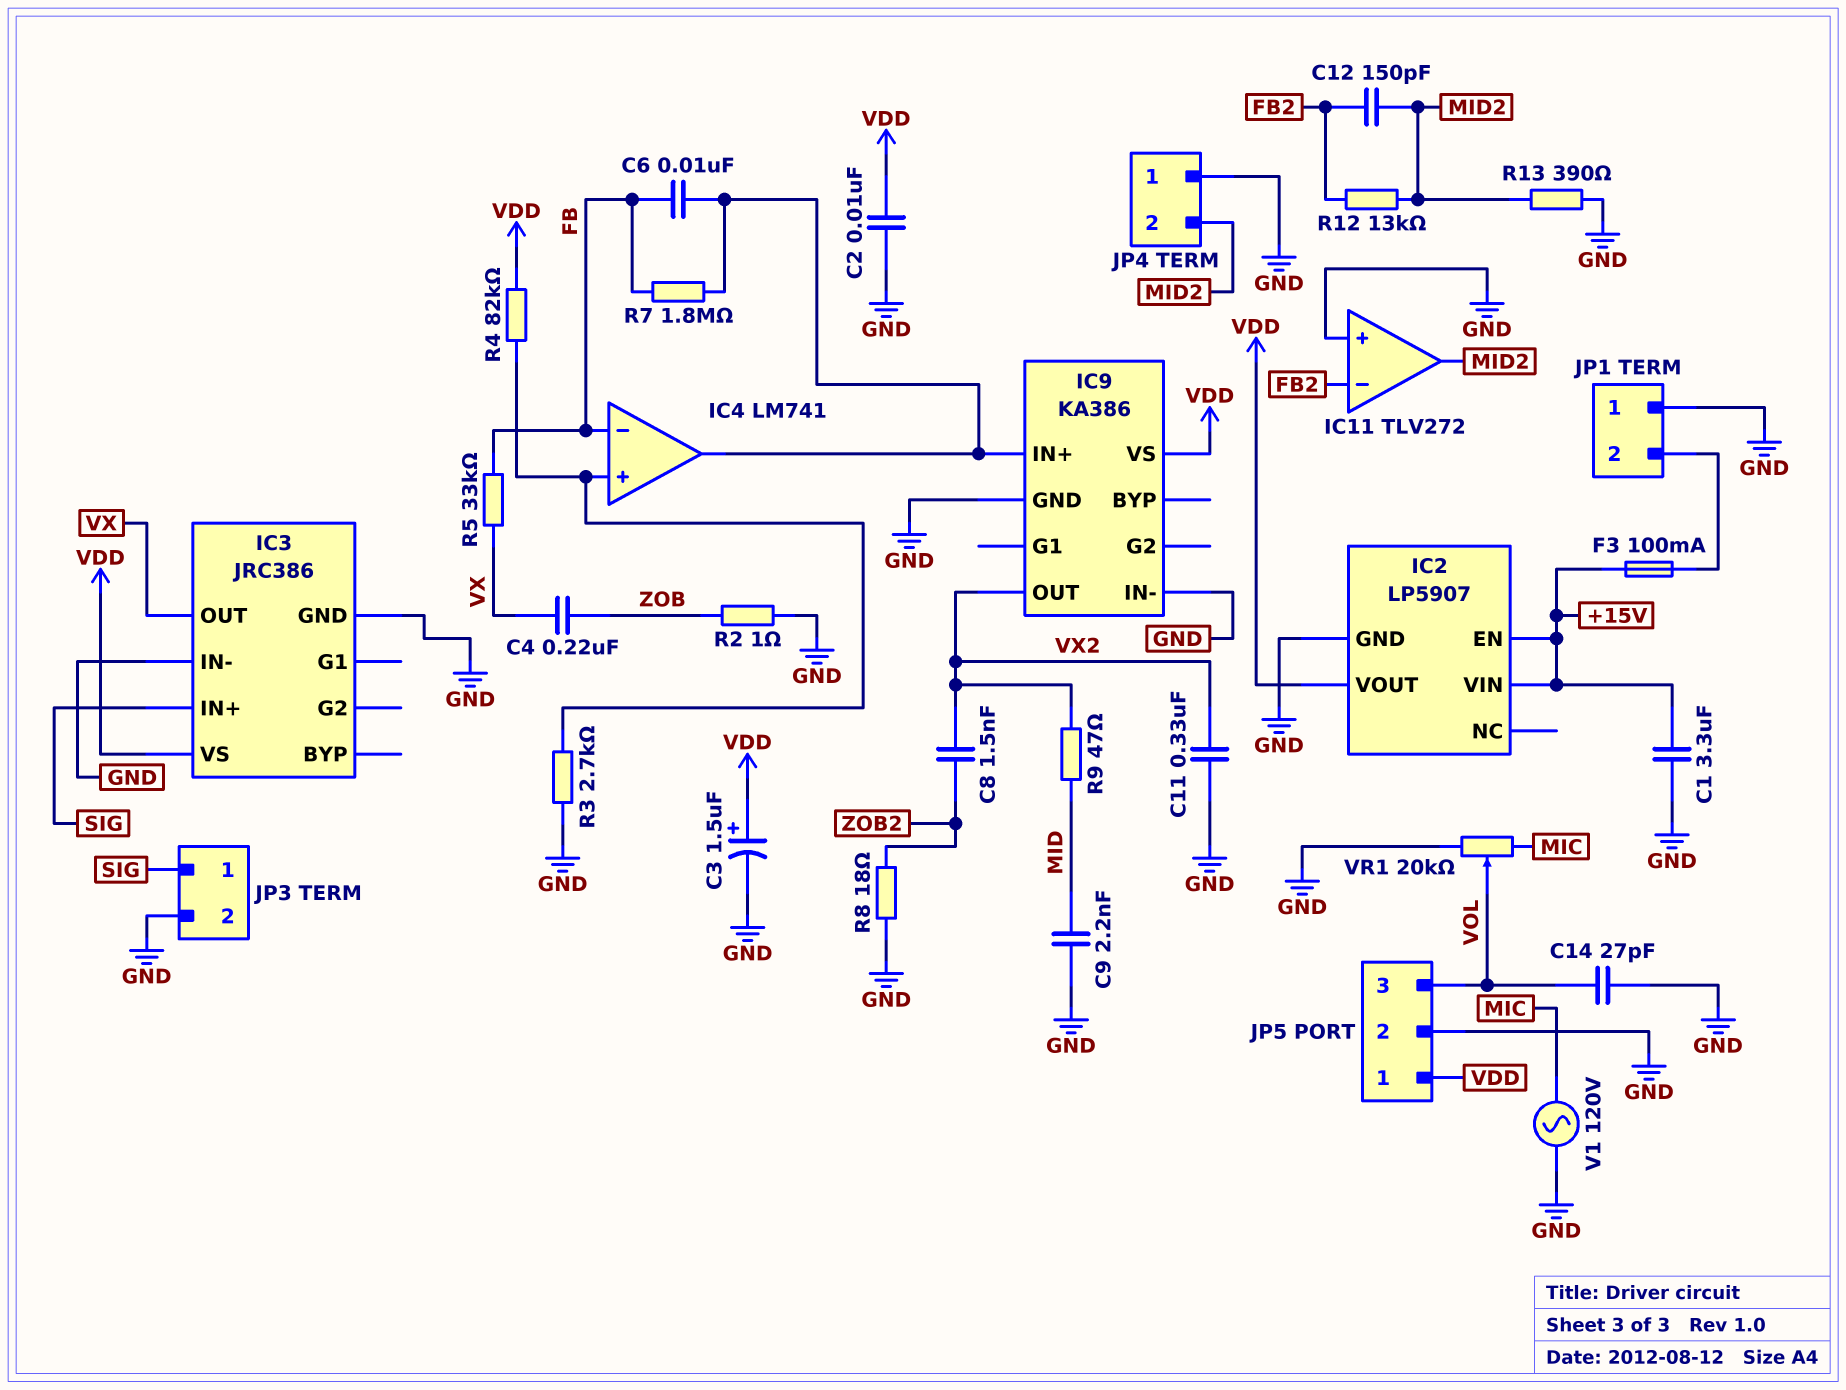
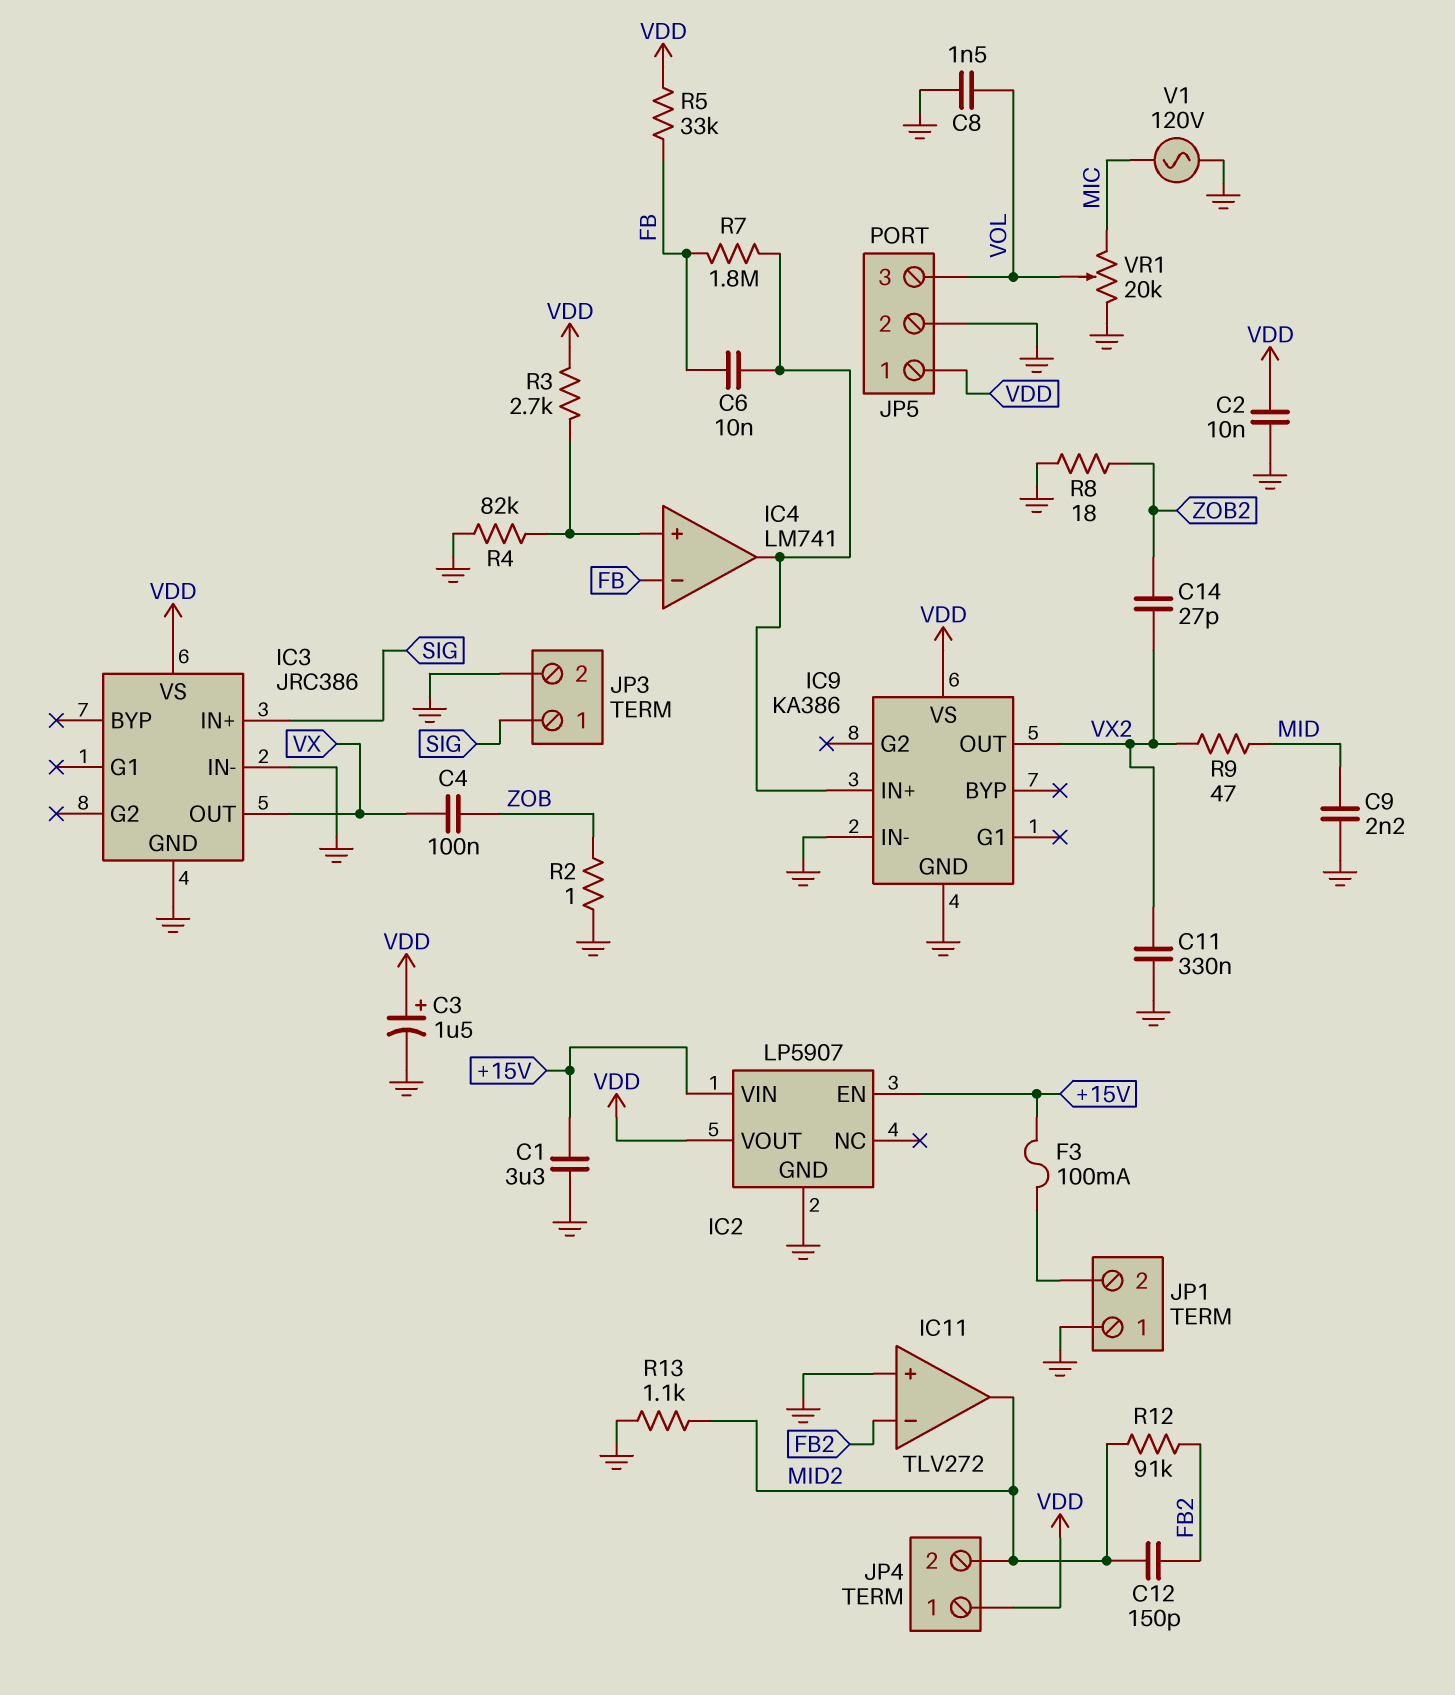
C4: 220nF (VX, ZOB) -> 100nF (VX, ZOB)
C8: 1.5nF (VX2, ZOB2) -> 1.5nF (GND, VOL)
C14: 27pF (GND, VOL) -> 27pF (VX2, ZOB2)
JP4 pin 1: GND -> VDD
R3: 2.7k (GND, IC4/in+) -> 2.7k (IC4/in+, VDD)
R4: 82k (IC4/in+, VDD) -> 82k (GND, IC4/in+)
R5: 33k (FB, VX) -> 33k (FB, VDD)
R12: 13k (FB2, MID2) -> 91k (FB2, MID2)
R13: 390 (GND, MID2) -> 1.1k (GND, MID2)

